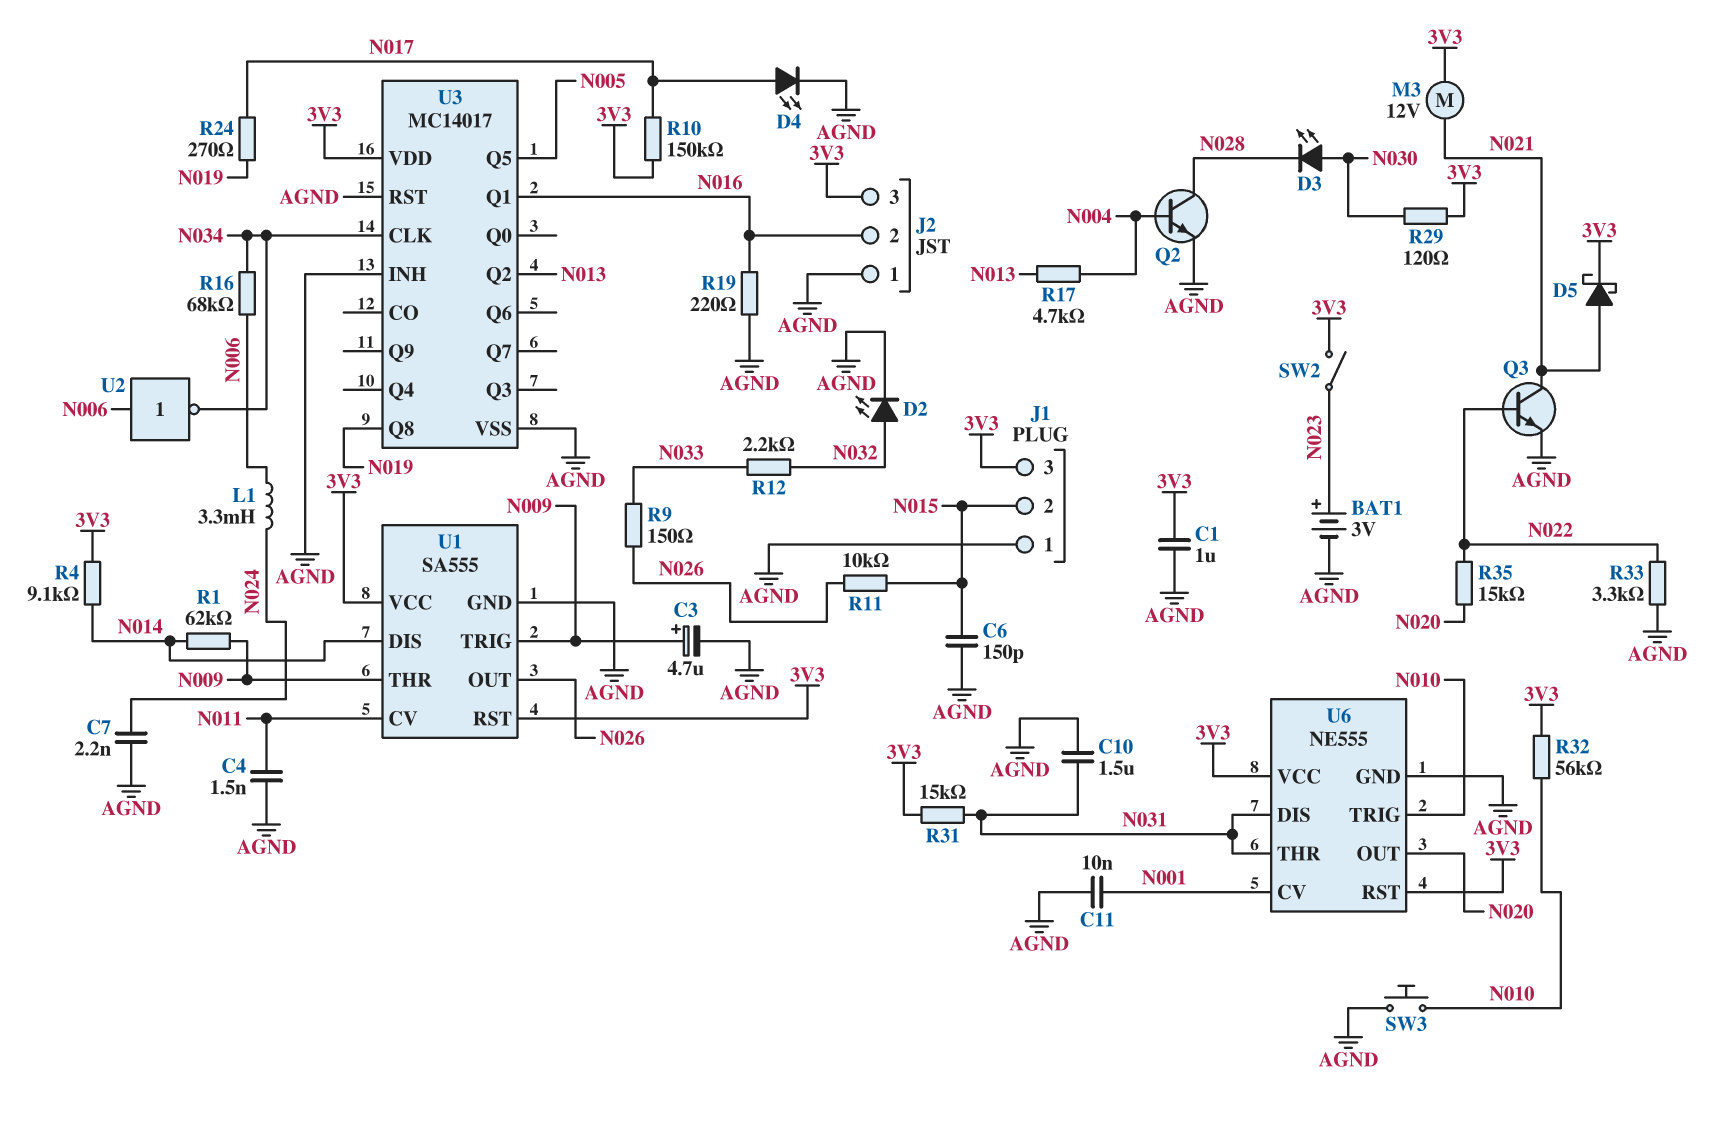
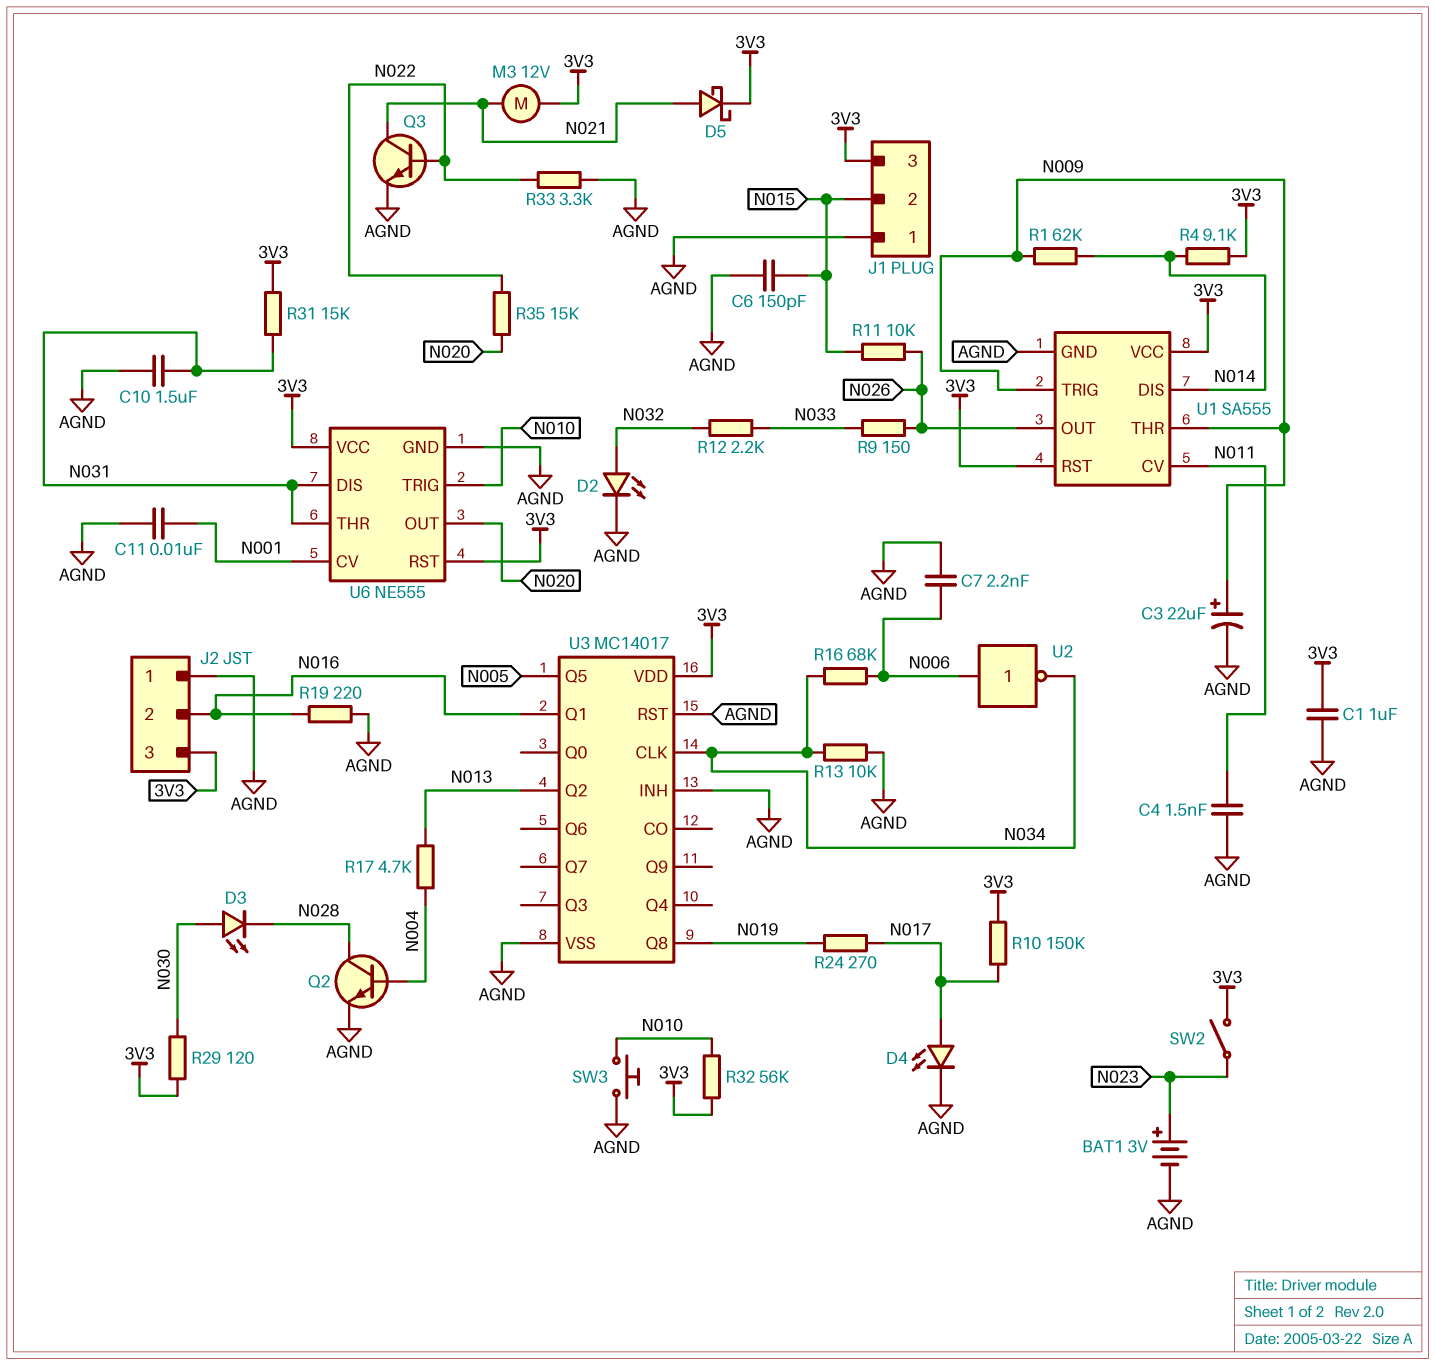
C3: 4.7uF (plus N009, minus AGND) -> 22uF (plus N009, minus AGND)
C7: 2.2nF (AGND, N024) -> 2.2nF (AGND, N006)
L1: 3.3mH (N006, N024) -> none
R13: none -> 10k (AGND, N034)

